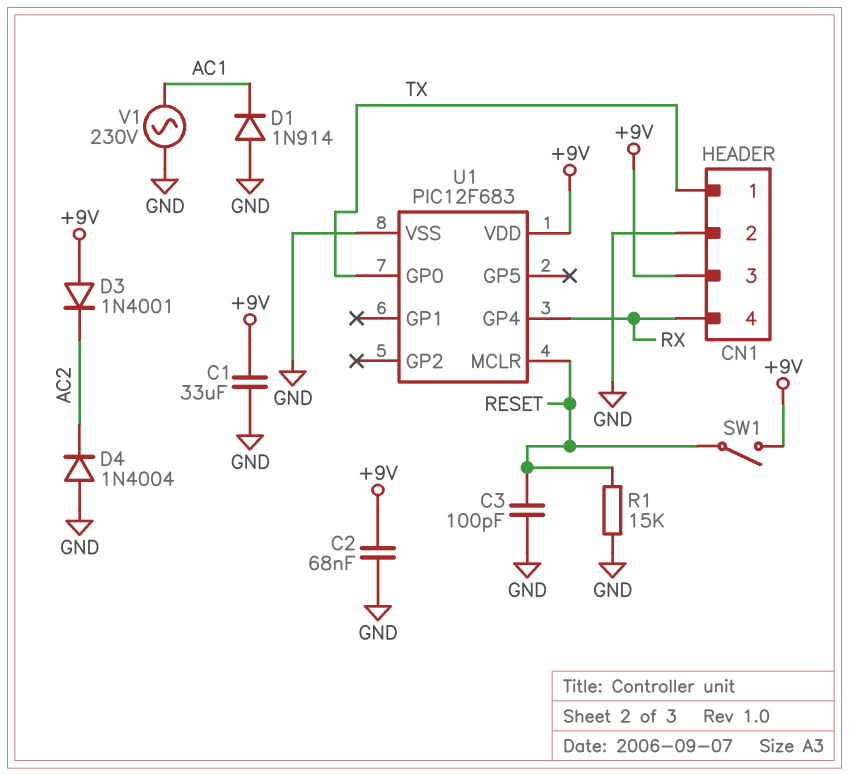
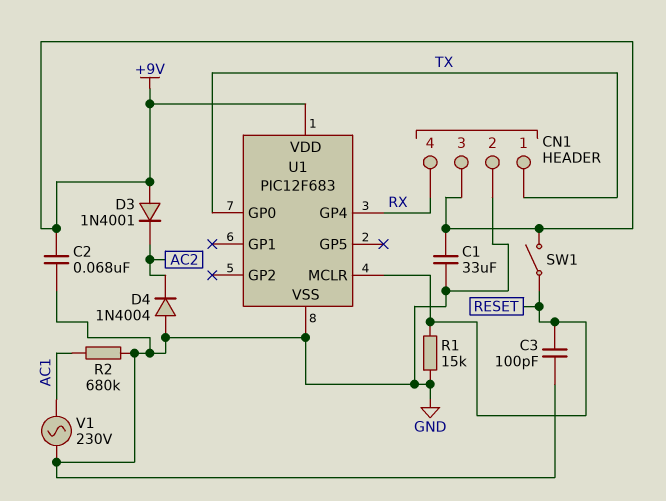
D1: diode 1N914 (A GND, K AC1) -> none
R2: none -> 680k (AC1, GND)

